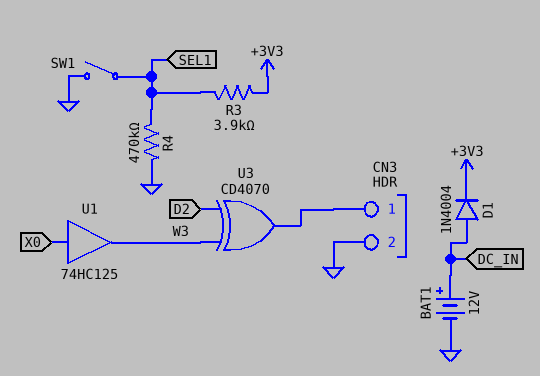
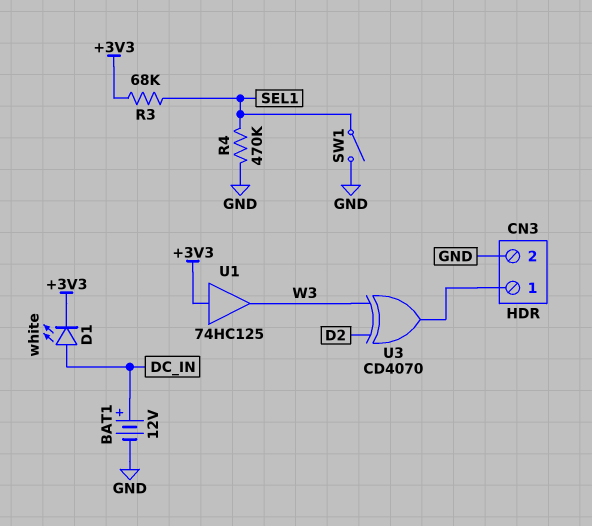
D1: diode 1N4004 (A DC_IN, K +3V3) -> LED white (A DC_IN, K +3V3)
R3: 3.9k (+3V3, SEL1) -> 68k (+3V3, SEL1)
U1: buffer 74HC125 (in X0, out W3) -> buffer 74HC125 (in +3V3, out W3)

